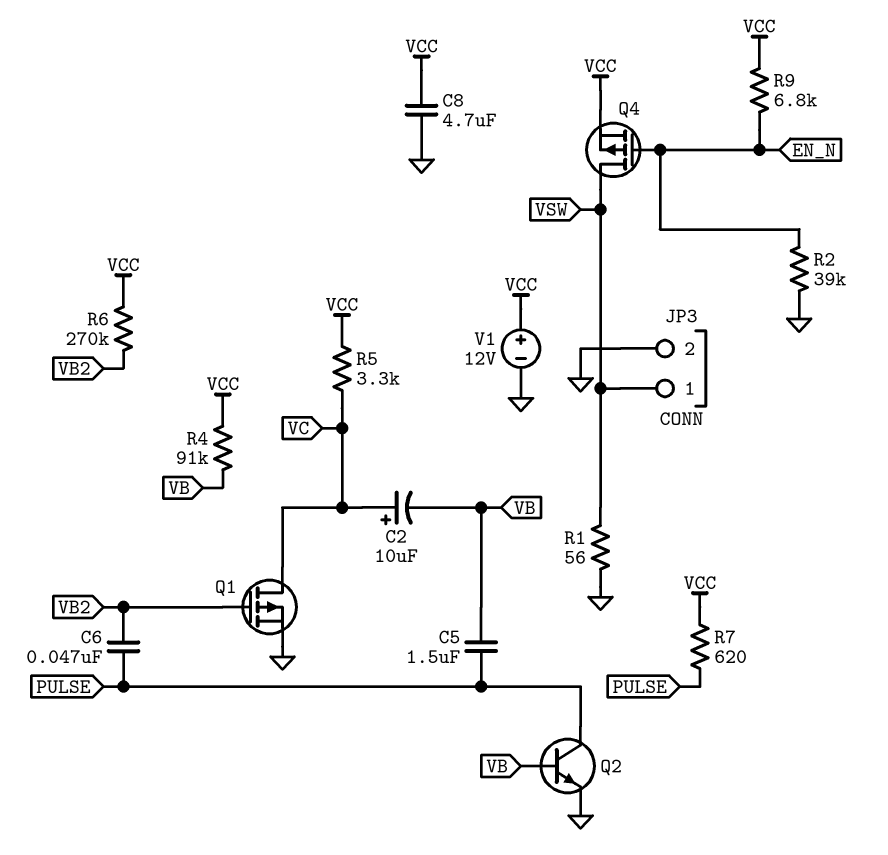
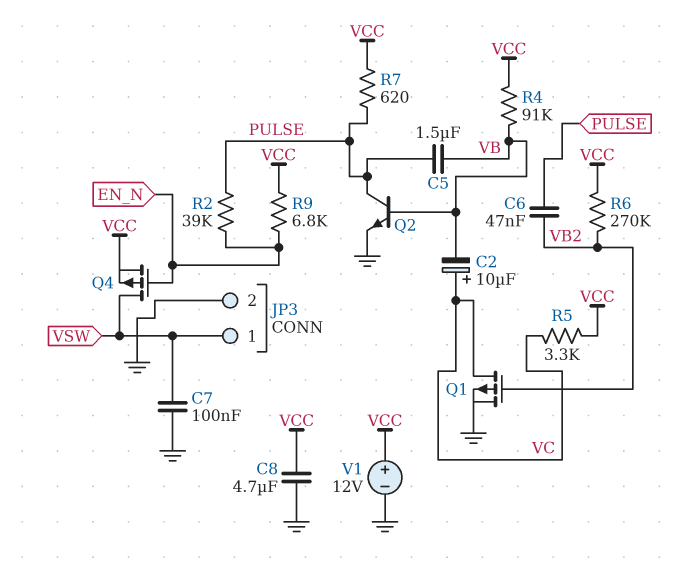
C7: none -> 100nF (GND, VSW)
R1: 56 (GND, VSW) -> none
R2: 39k (EN_N, GND) -> 39k (EN_N, PULSE)

